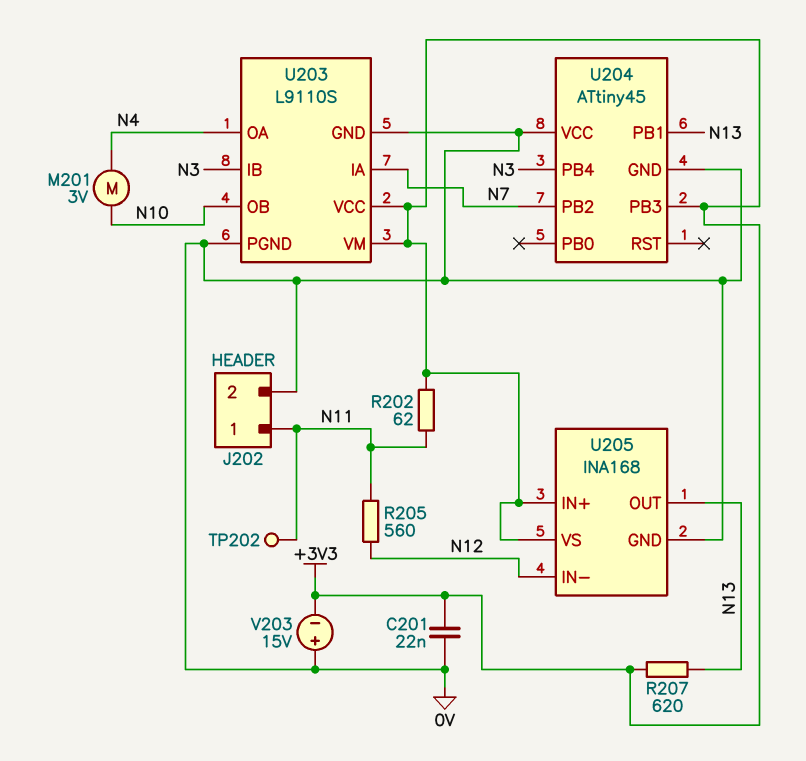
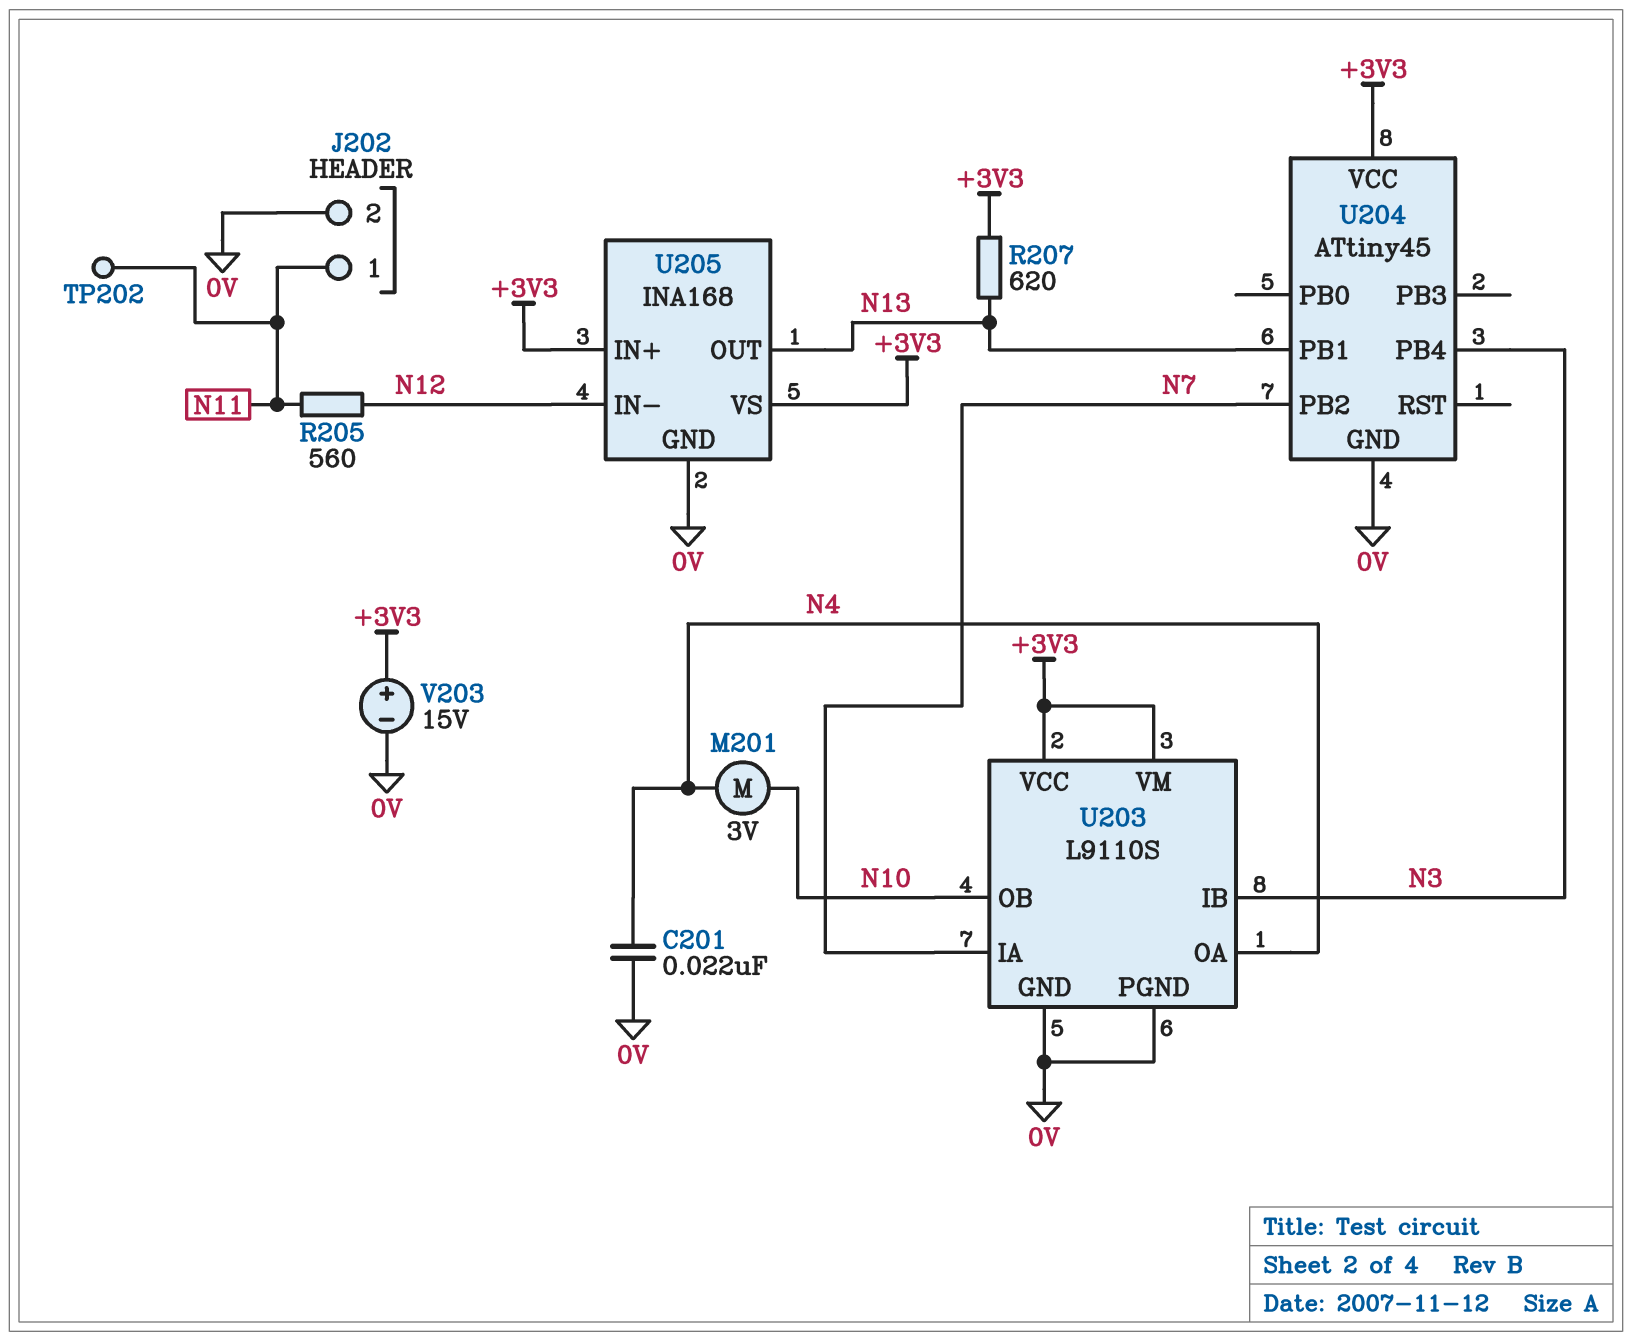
C201: 22nF (+3V3, 0V) -> 22nF (0V, N4)
R202: 62 (+3V3, N11) -> none
U204 pin PB3: +3V3 -> none
U204 pin VCC: 0V -> +3V3
V203: 15V (plus 0V, minus +3V3) -> 15V (plus +3V3, minus 0V)

